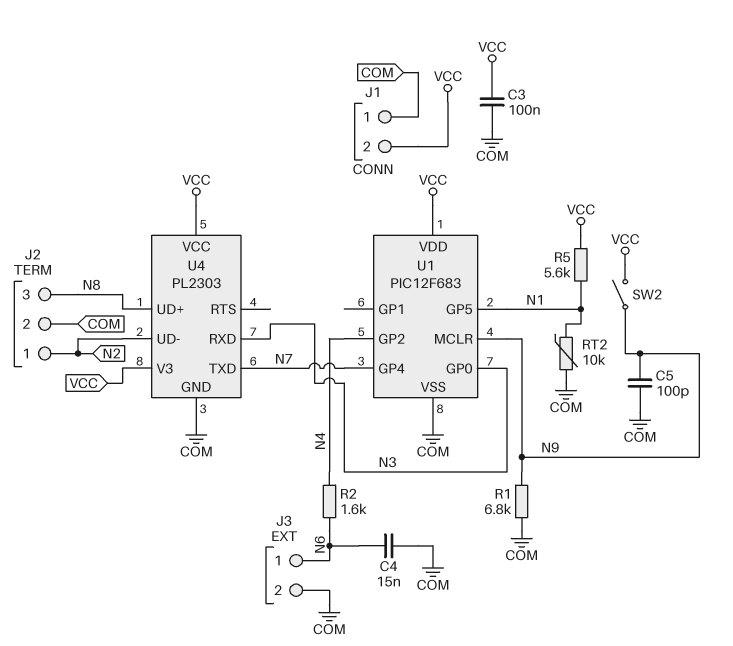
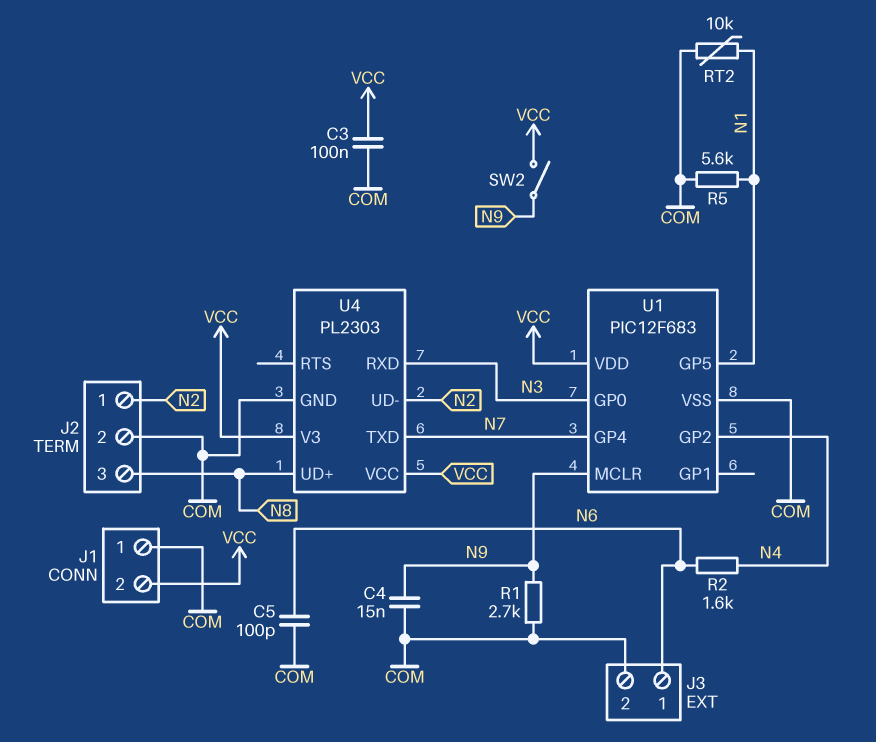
C4: 15nF (COM, N6) -> 15nF (COM, N9)
C5: 100pF (COM, N9) -> 100pF (COM, N6)
R1: 6.8k (COM, N9) -> 2.7k (COM, N9)
R5: 5.6k (N1, VCC) -> 5.6k (COM, N1)

